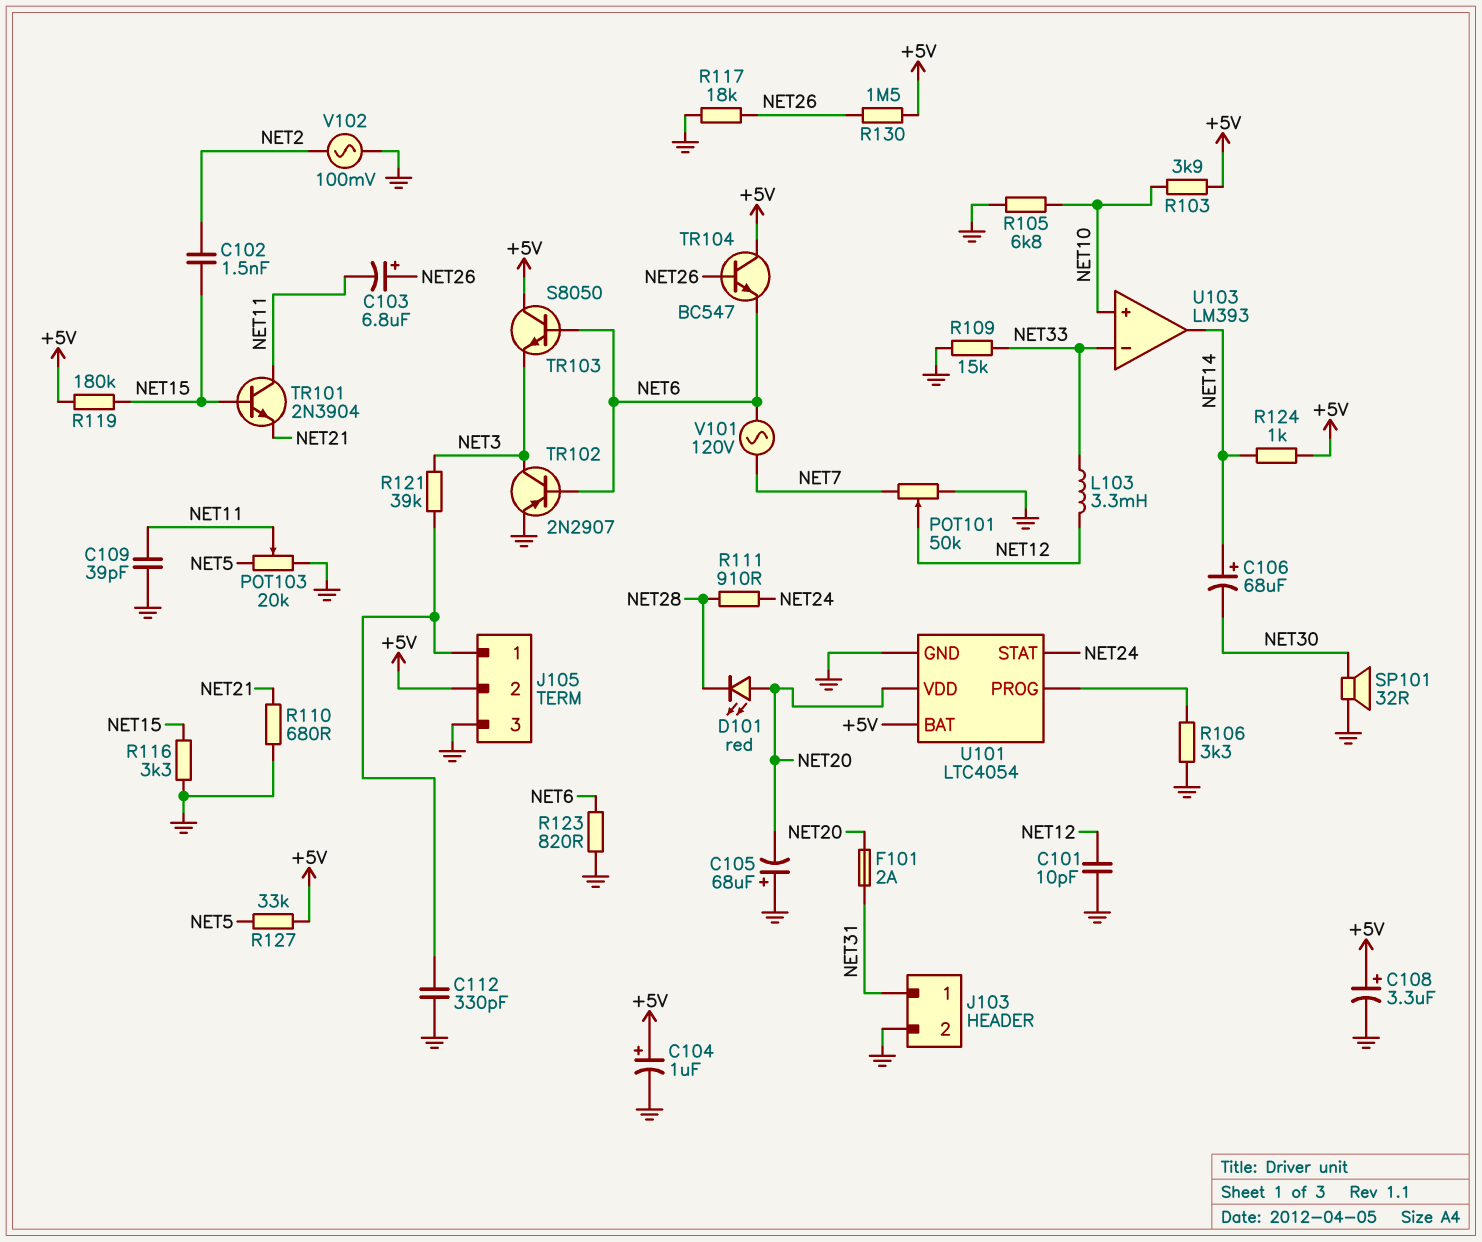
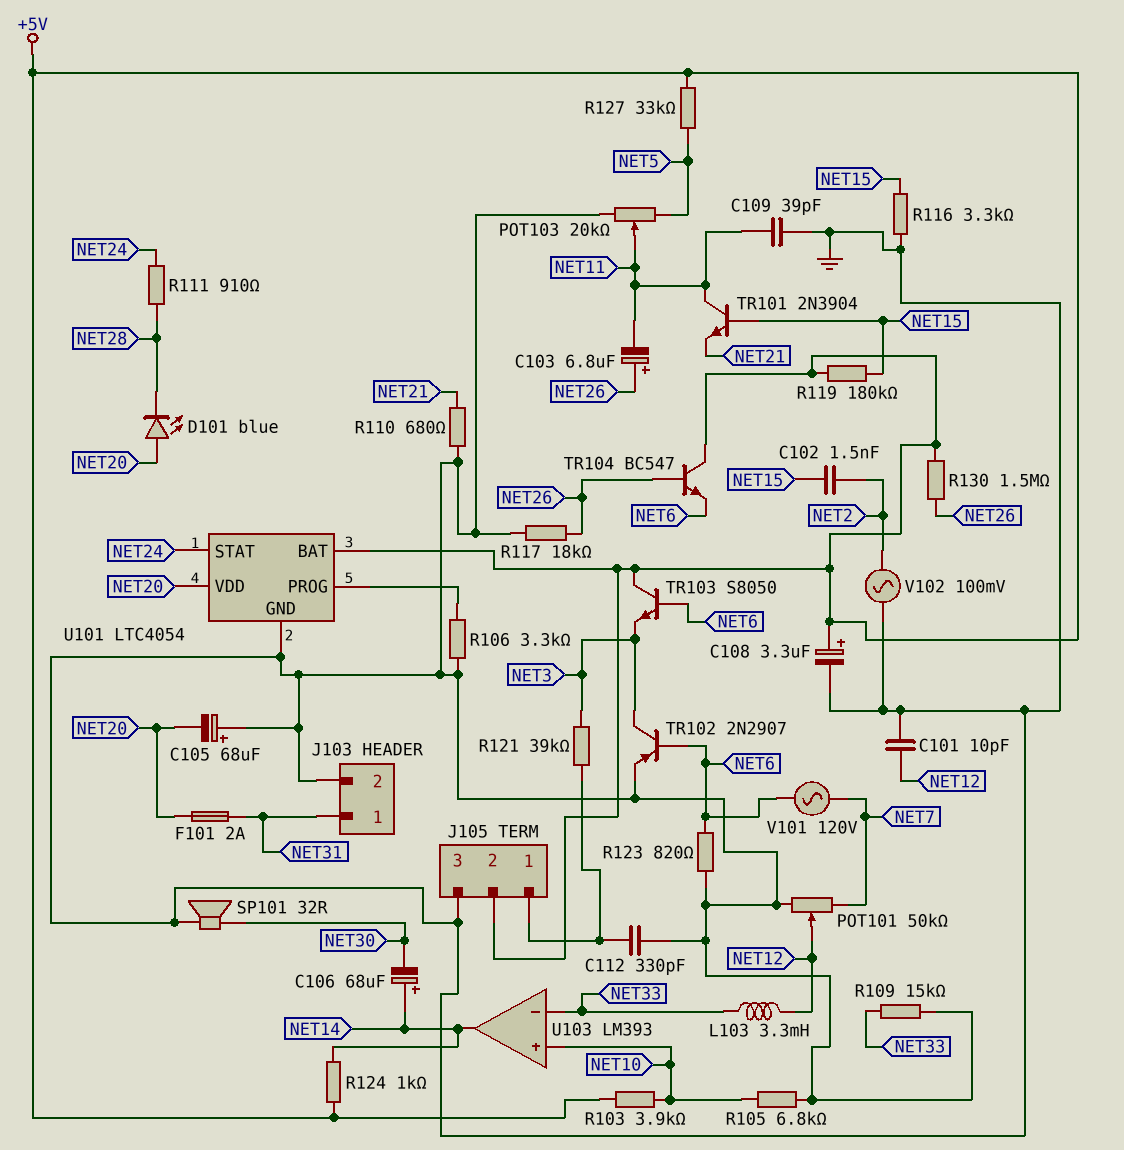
C104: 1uF (plus +5V, minus GND) -> none
D101: LED red (A NET20, K NET28) -> LED blue (A NET20, K NET28)

